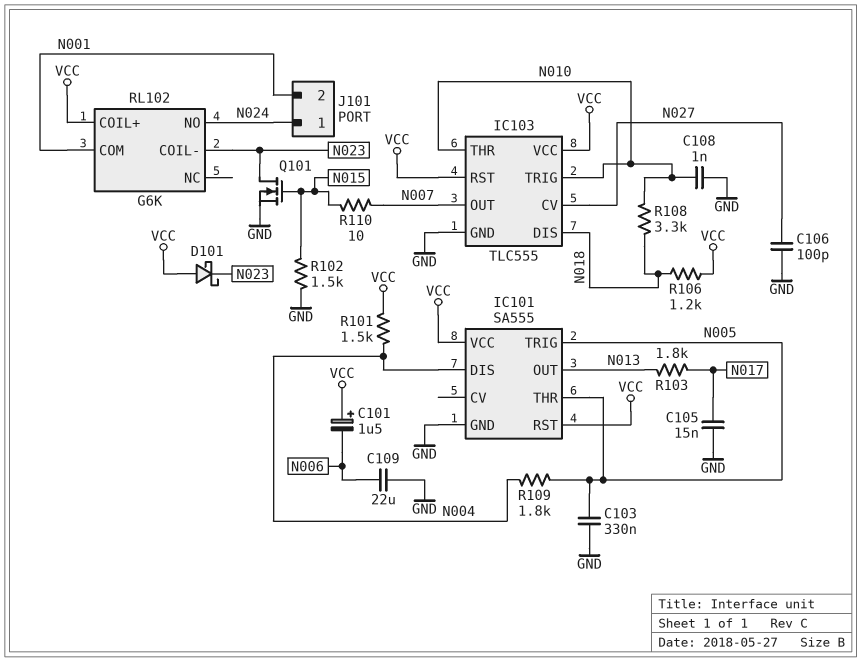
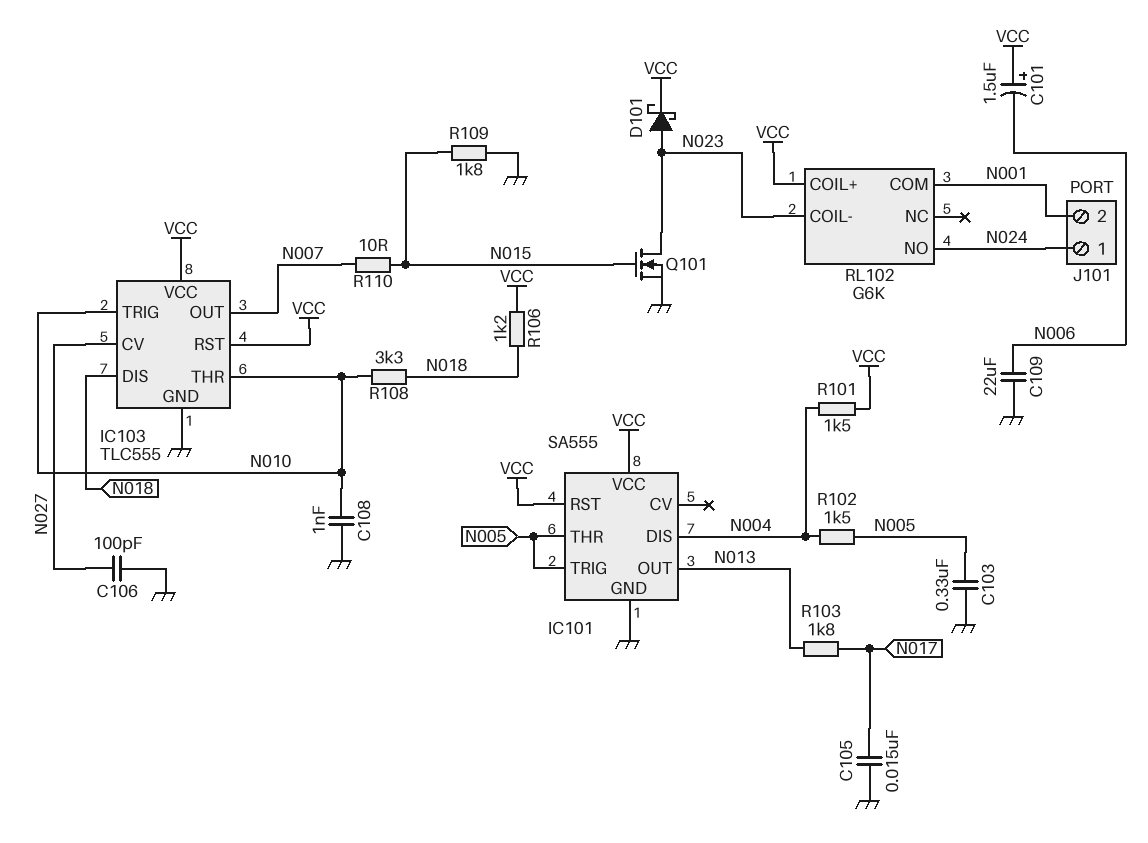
D101: schottky (A VCC, K N023) -> schottky (A N023, K VCC)
R102: 1.5k (GND, N015) -> 1.5k (N004, N005)
R109: 1.8k (N004, N005) -> 1.8k (GND, N015)

